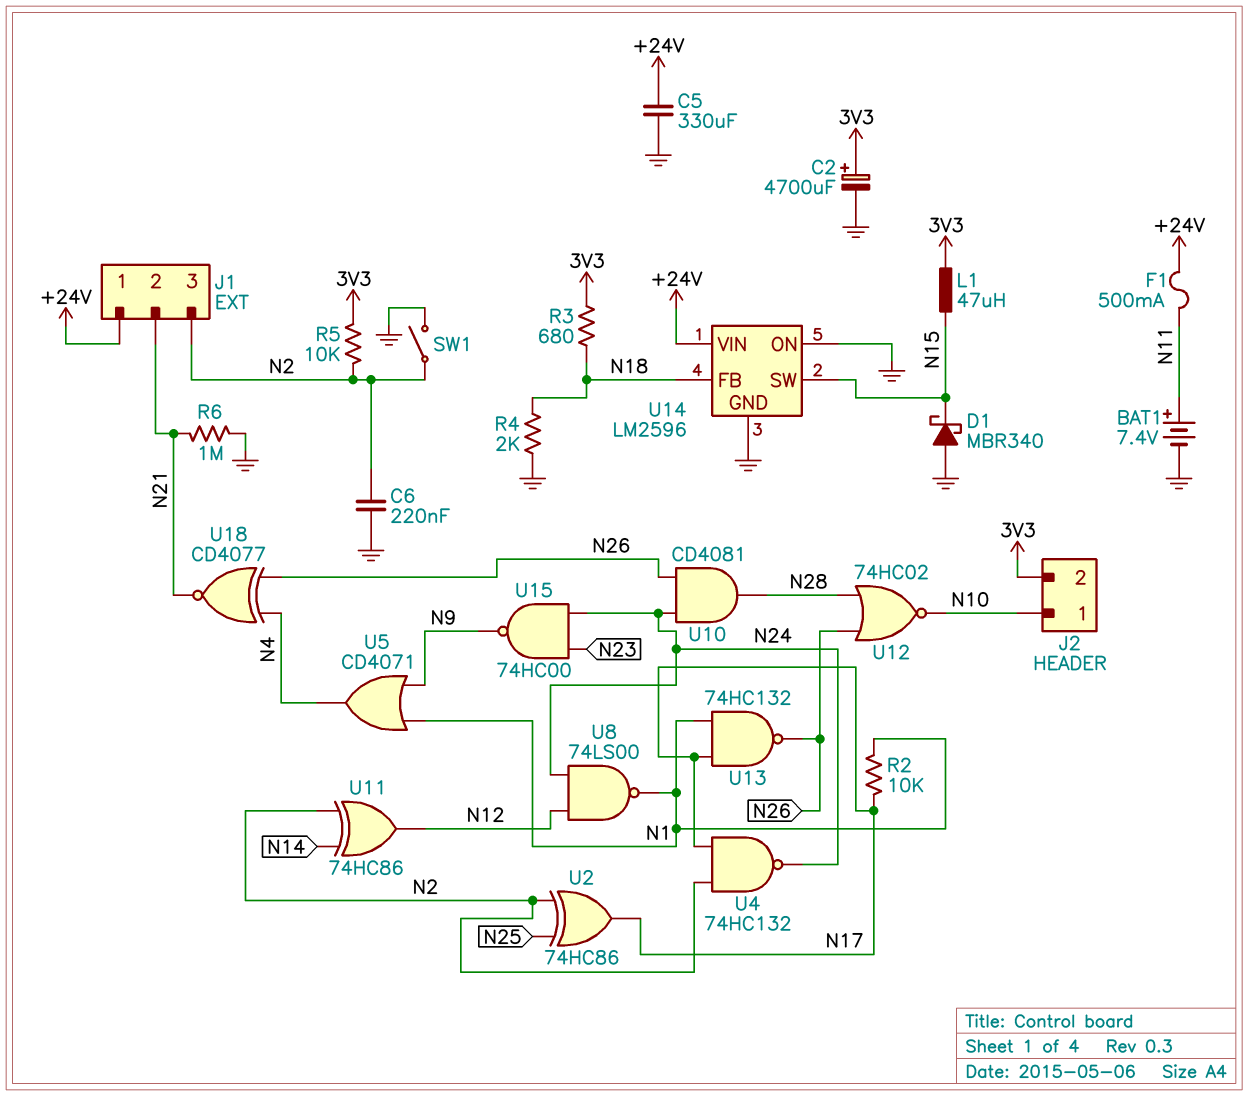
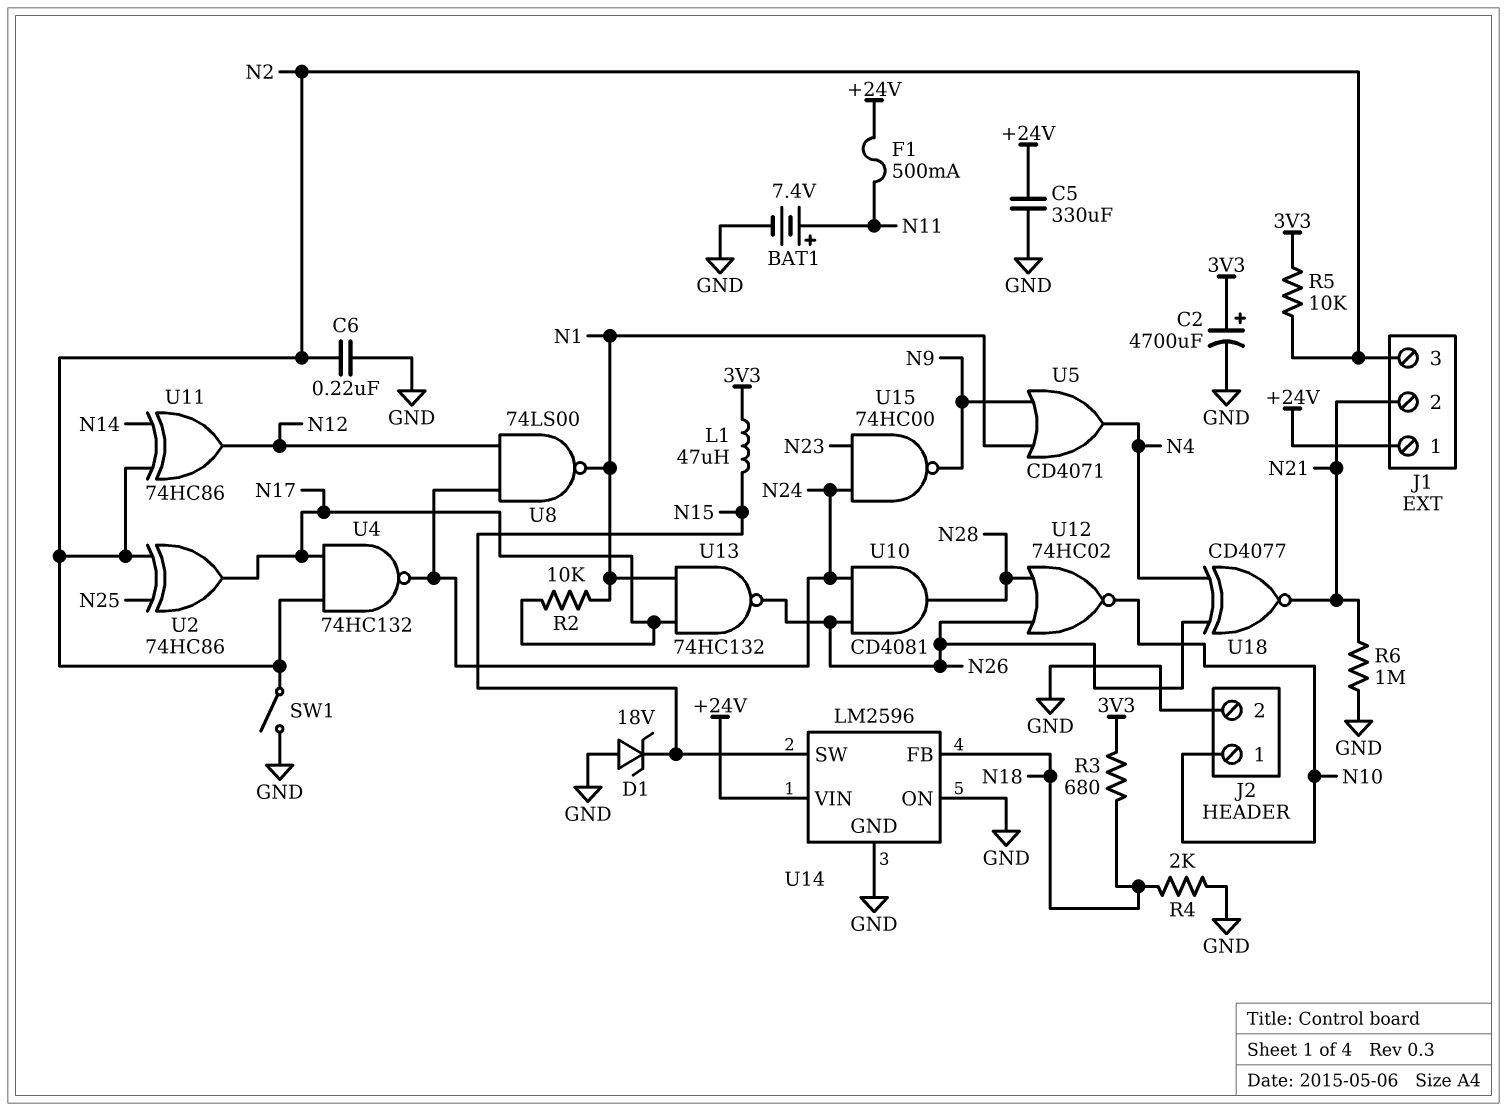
D1: schottky MBR340 (A GND, K N15) -> zener 18V (A GND, K N15)
J2 pin 2: 3V3 -> GND

